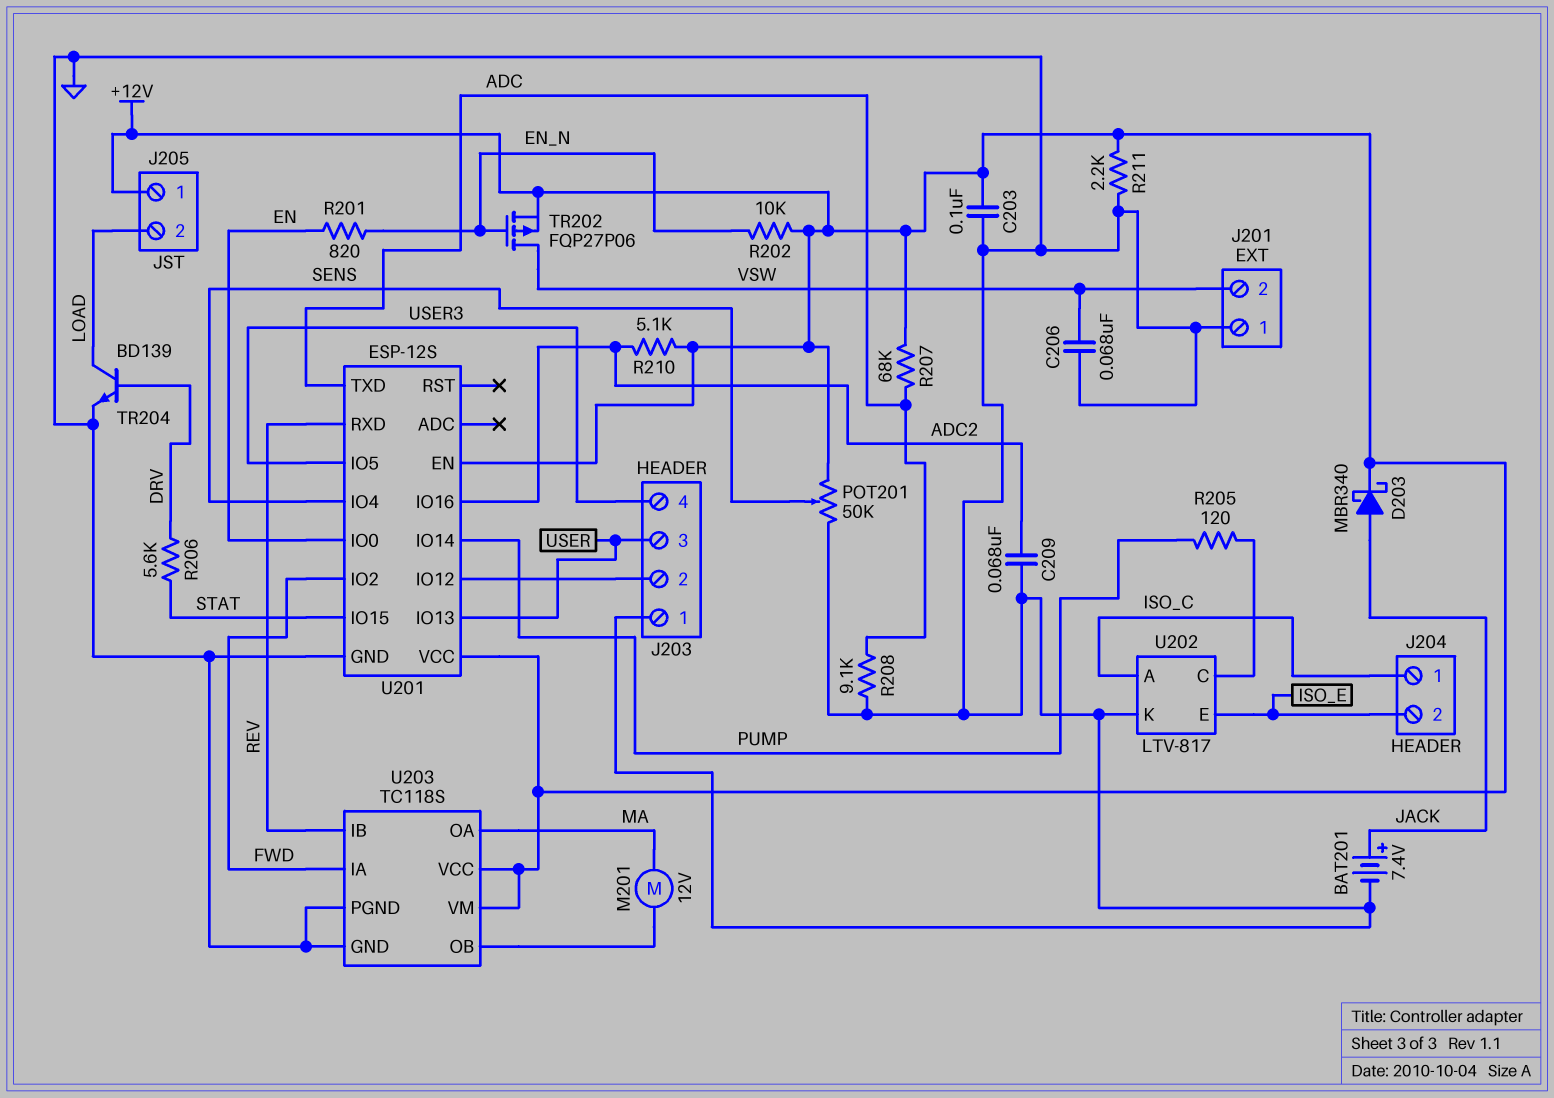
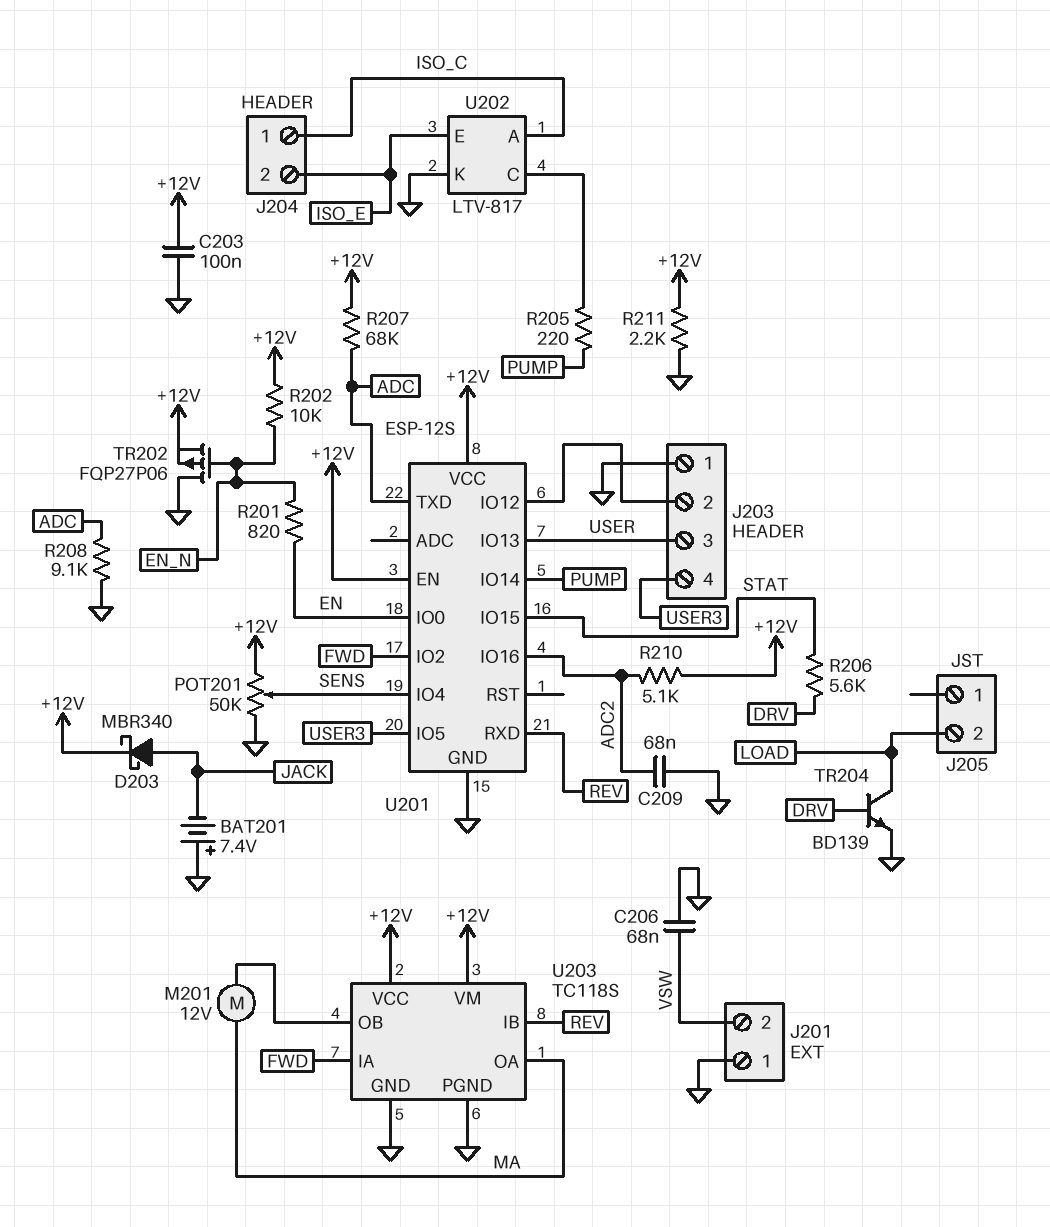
BAT201: 7.4V (plus JACK, minus GND) -> 7.4V (plus GND, minus JACK)
J205 pin 1: +12V -> none
R205: 120 (PUMP, U202/C) -> 220 (PUMP, U202/C)
TR202: PMOS FQP27P06 (G EN_N, D VSW, S +12V) -> PMOS FQP27P06 (G EN_N, D GND, S +12V)

